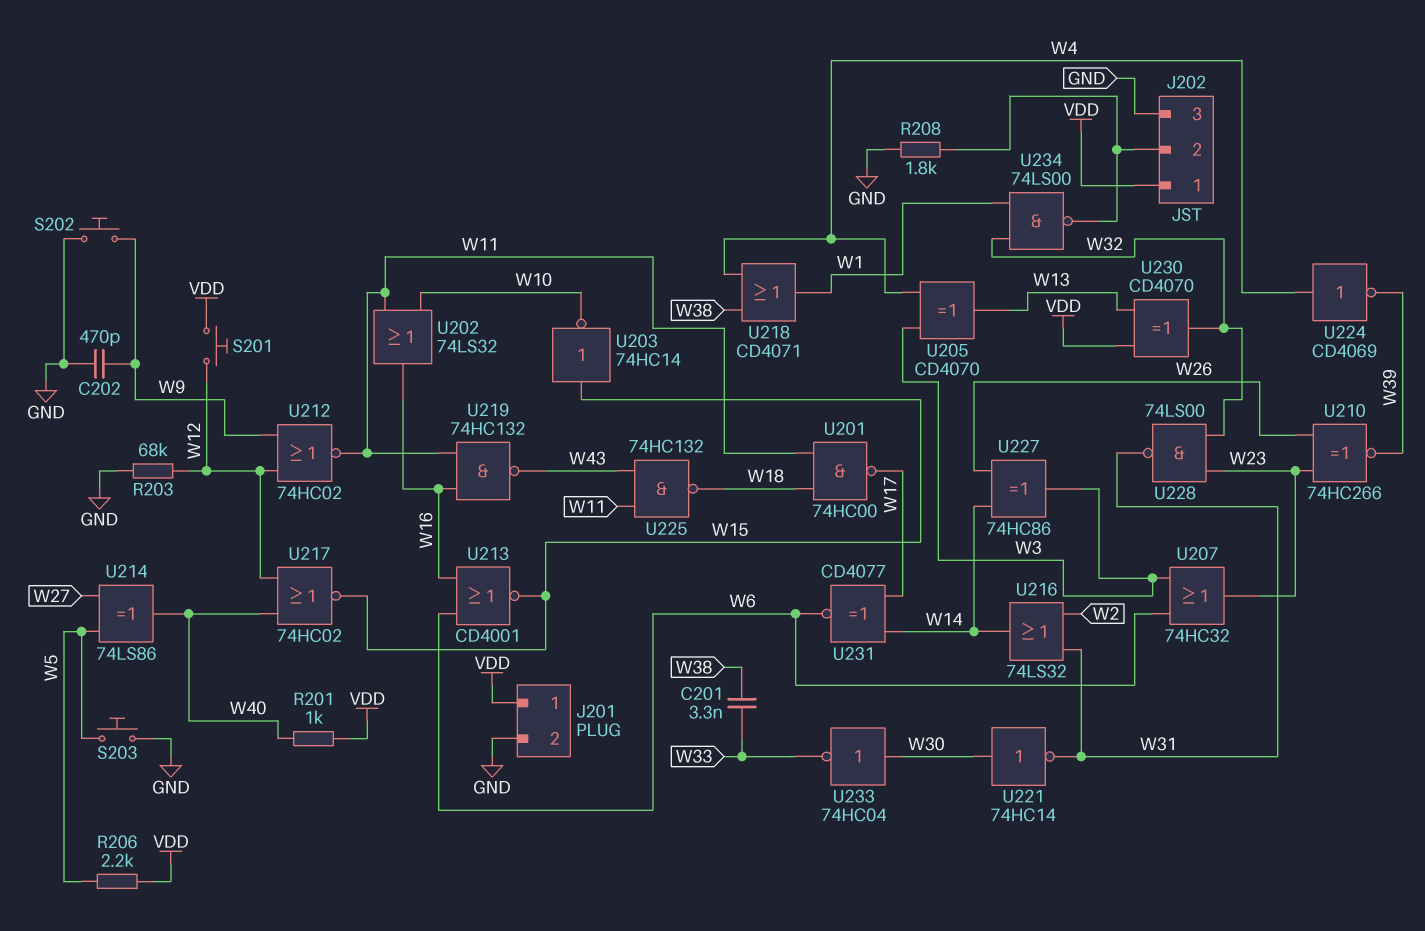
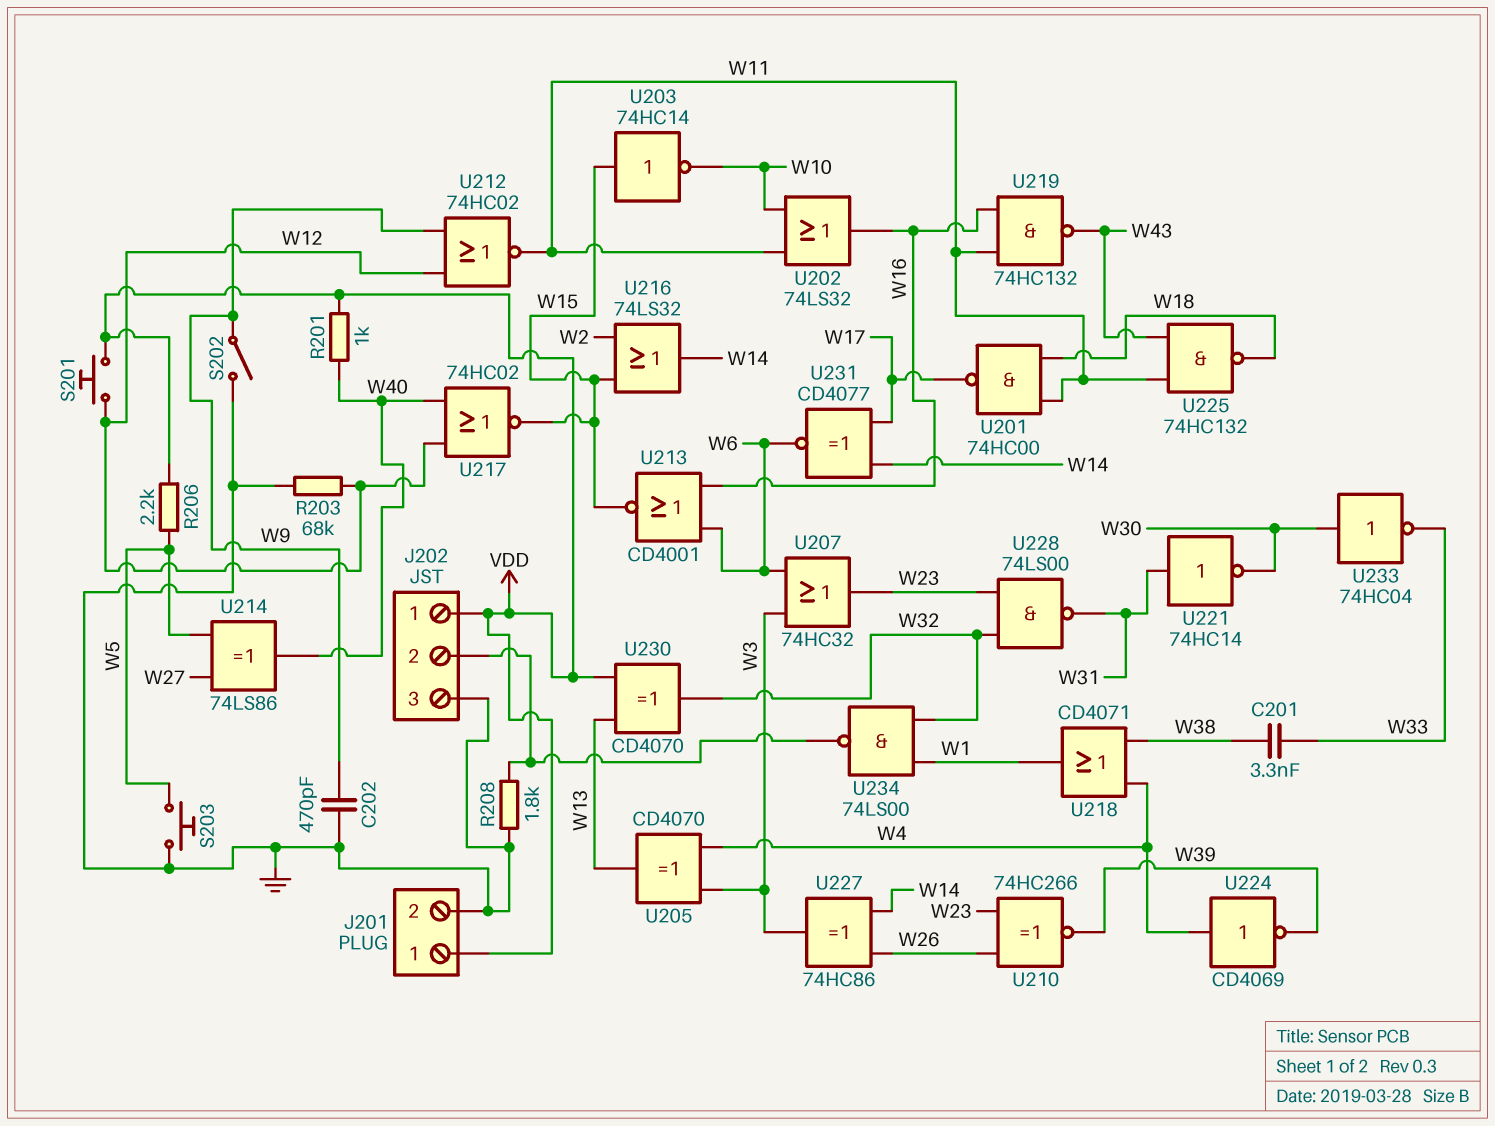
S202: button (GND, W9) -> switch (GND, W9)
U216: OR 74LS32 (in W2, in W31, out W14) -> OR 74LS32 (in W2, in W15, out W14)
U221: NOT 74HC14 (in W30, out W31) -> NOT 74HC14 (in W31, out W30)

